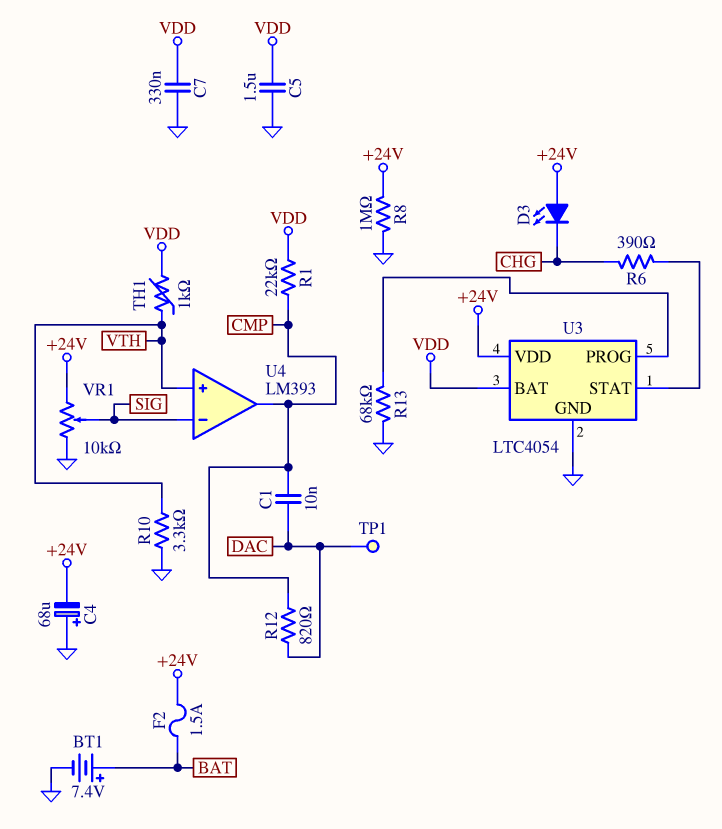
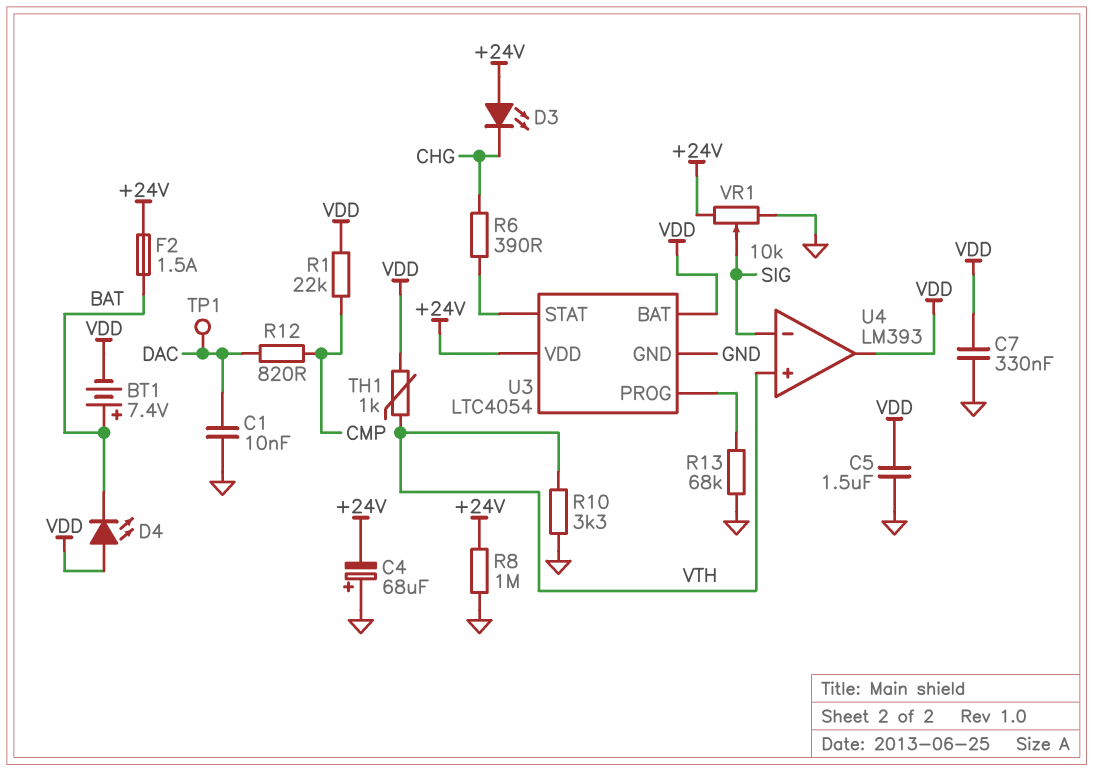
BT1: 7.4V (plus BAT, minus GND) -> 7.4V (plus BAT, minus VDD)
C1: 10nF (CMP, DAC) -> 10nF (DAC, GND)
D4: none -> LED (A VDD, K BAT)
U4 pin out: CMP -> VDD

